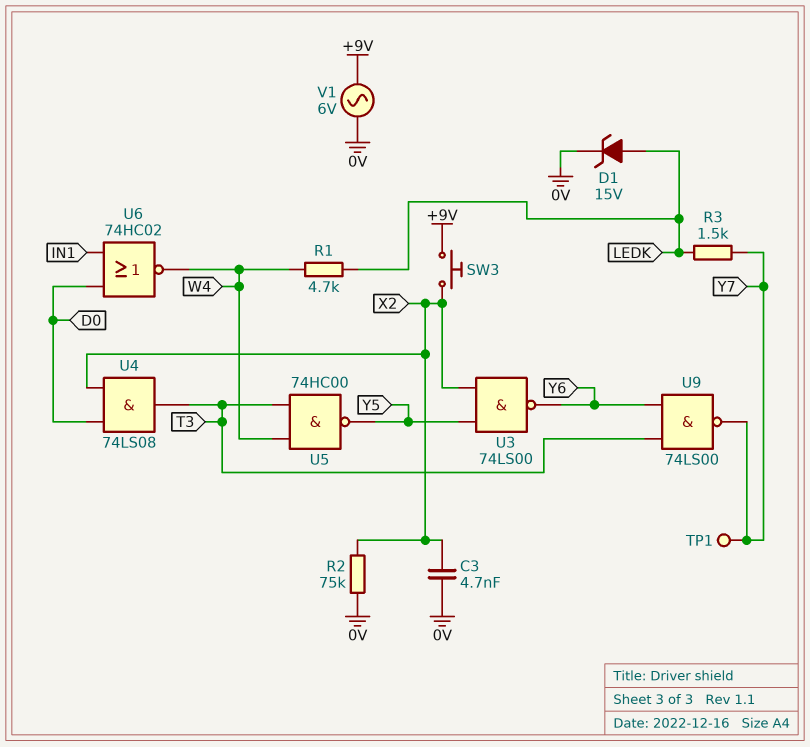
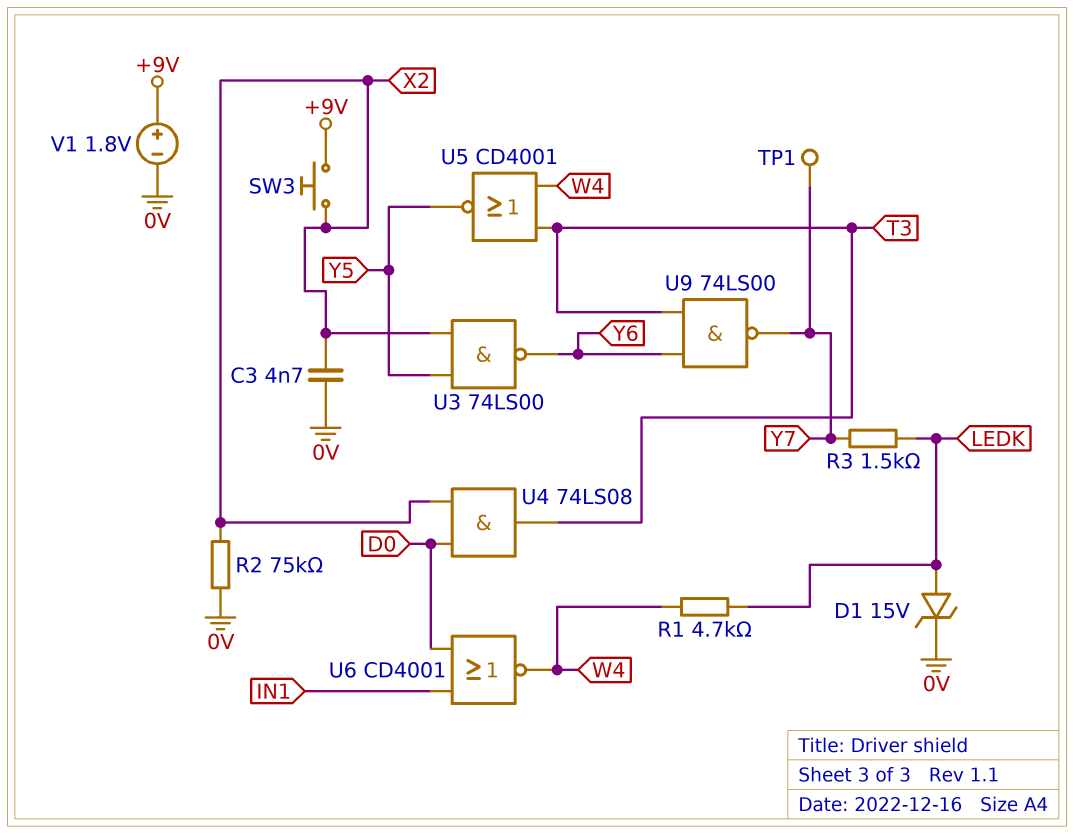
U5: NAND 74HC00 (in T3, in W4, out Y5) -> NOR CD4001 (in T3, in W4, out Y5)
U6: NOR 74HC02 (in D0, in IN1, out W4) -> NOR CD4001 (in D0, in IN1, out W4)
V1: AC 6V (+9V, 0V) -> 1.8V (plus +9V, minus 0V)

